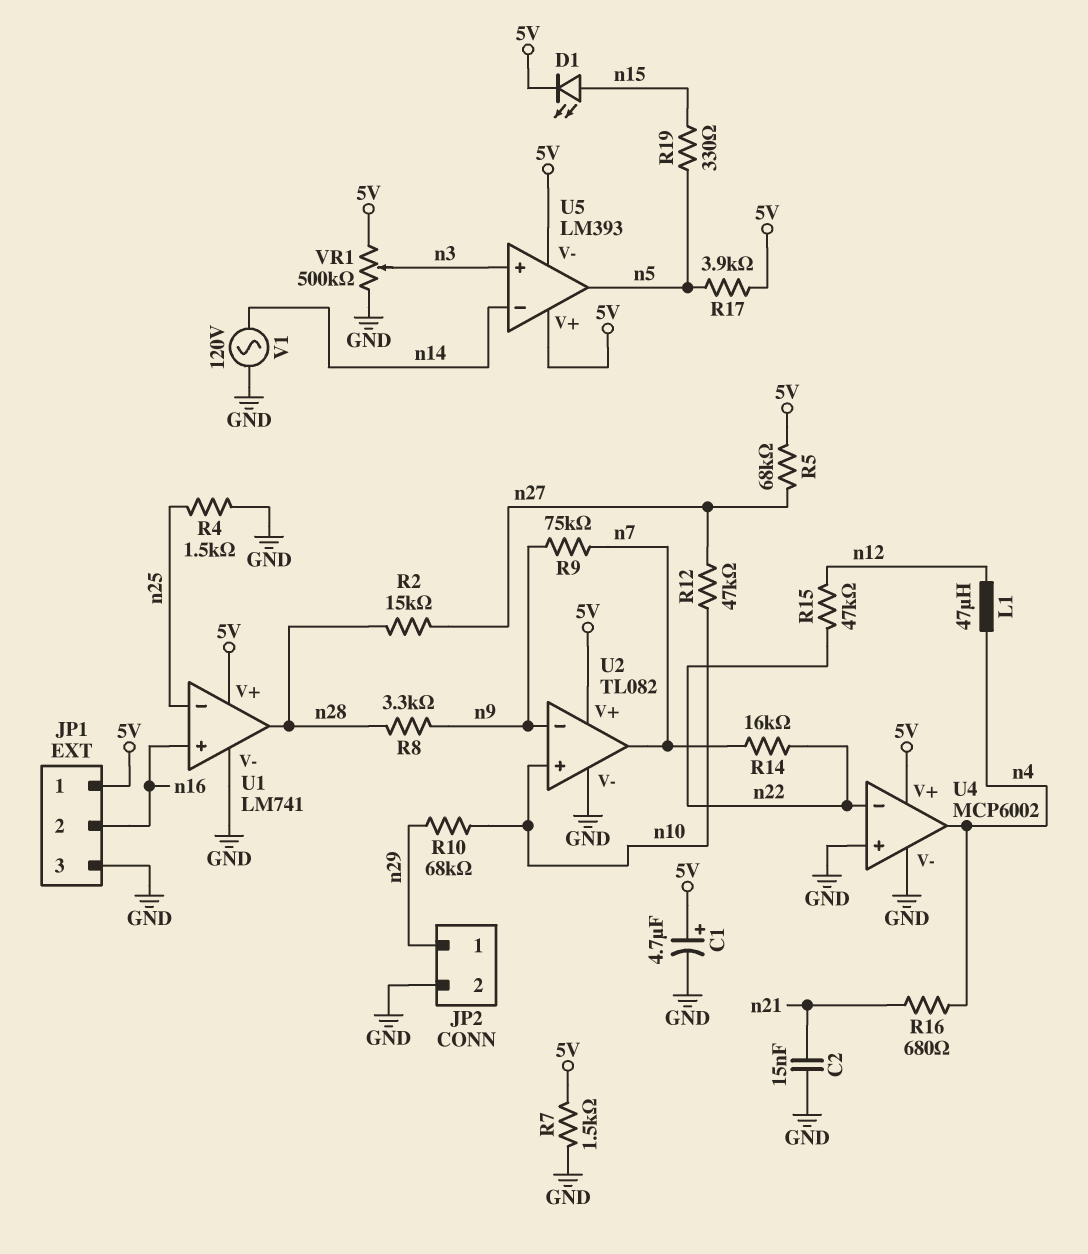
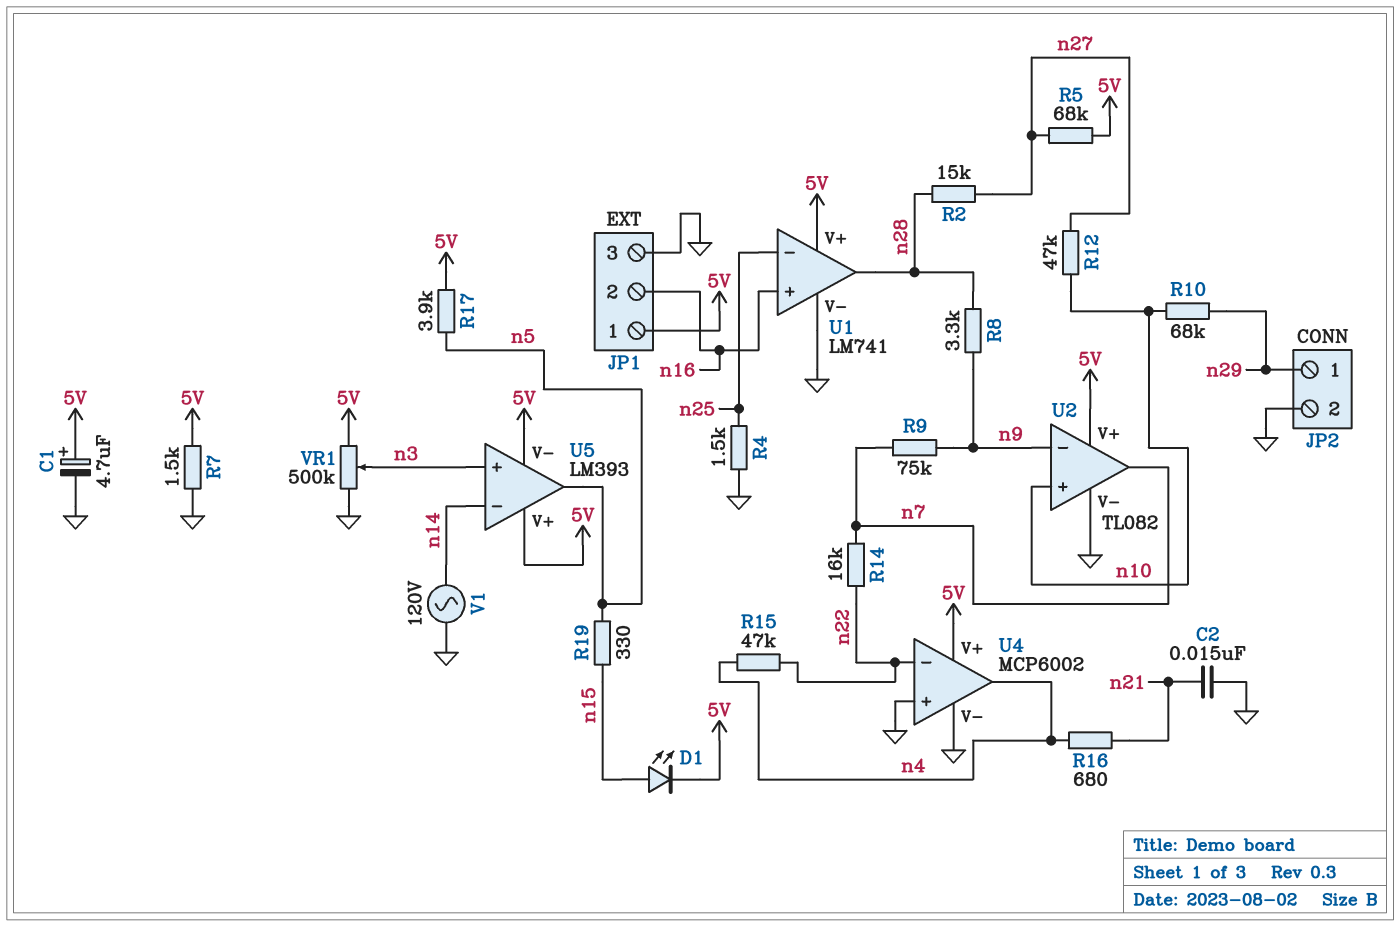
L1: 47uH (n4, n12) -> none
R15: 47k (n12, n22) -> 47k (n4, n22)

